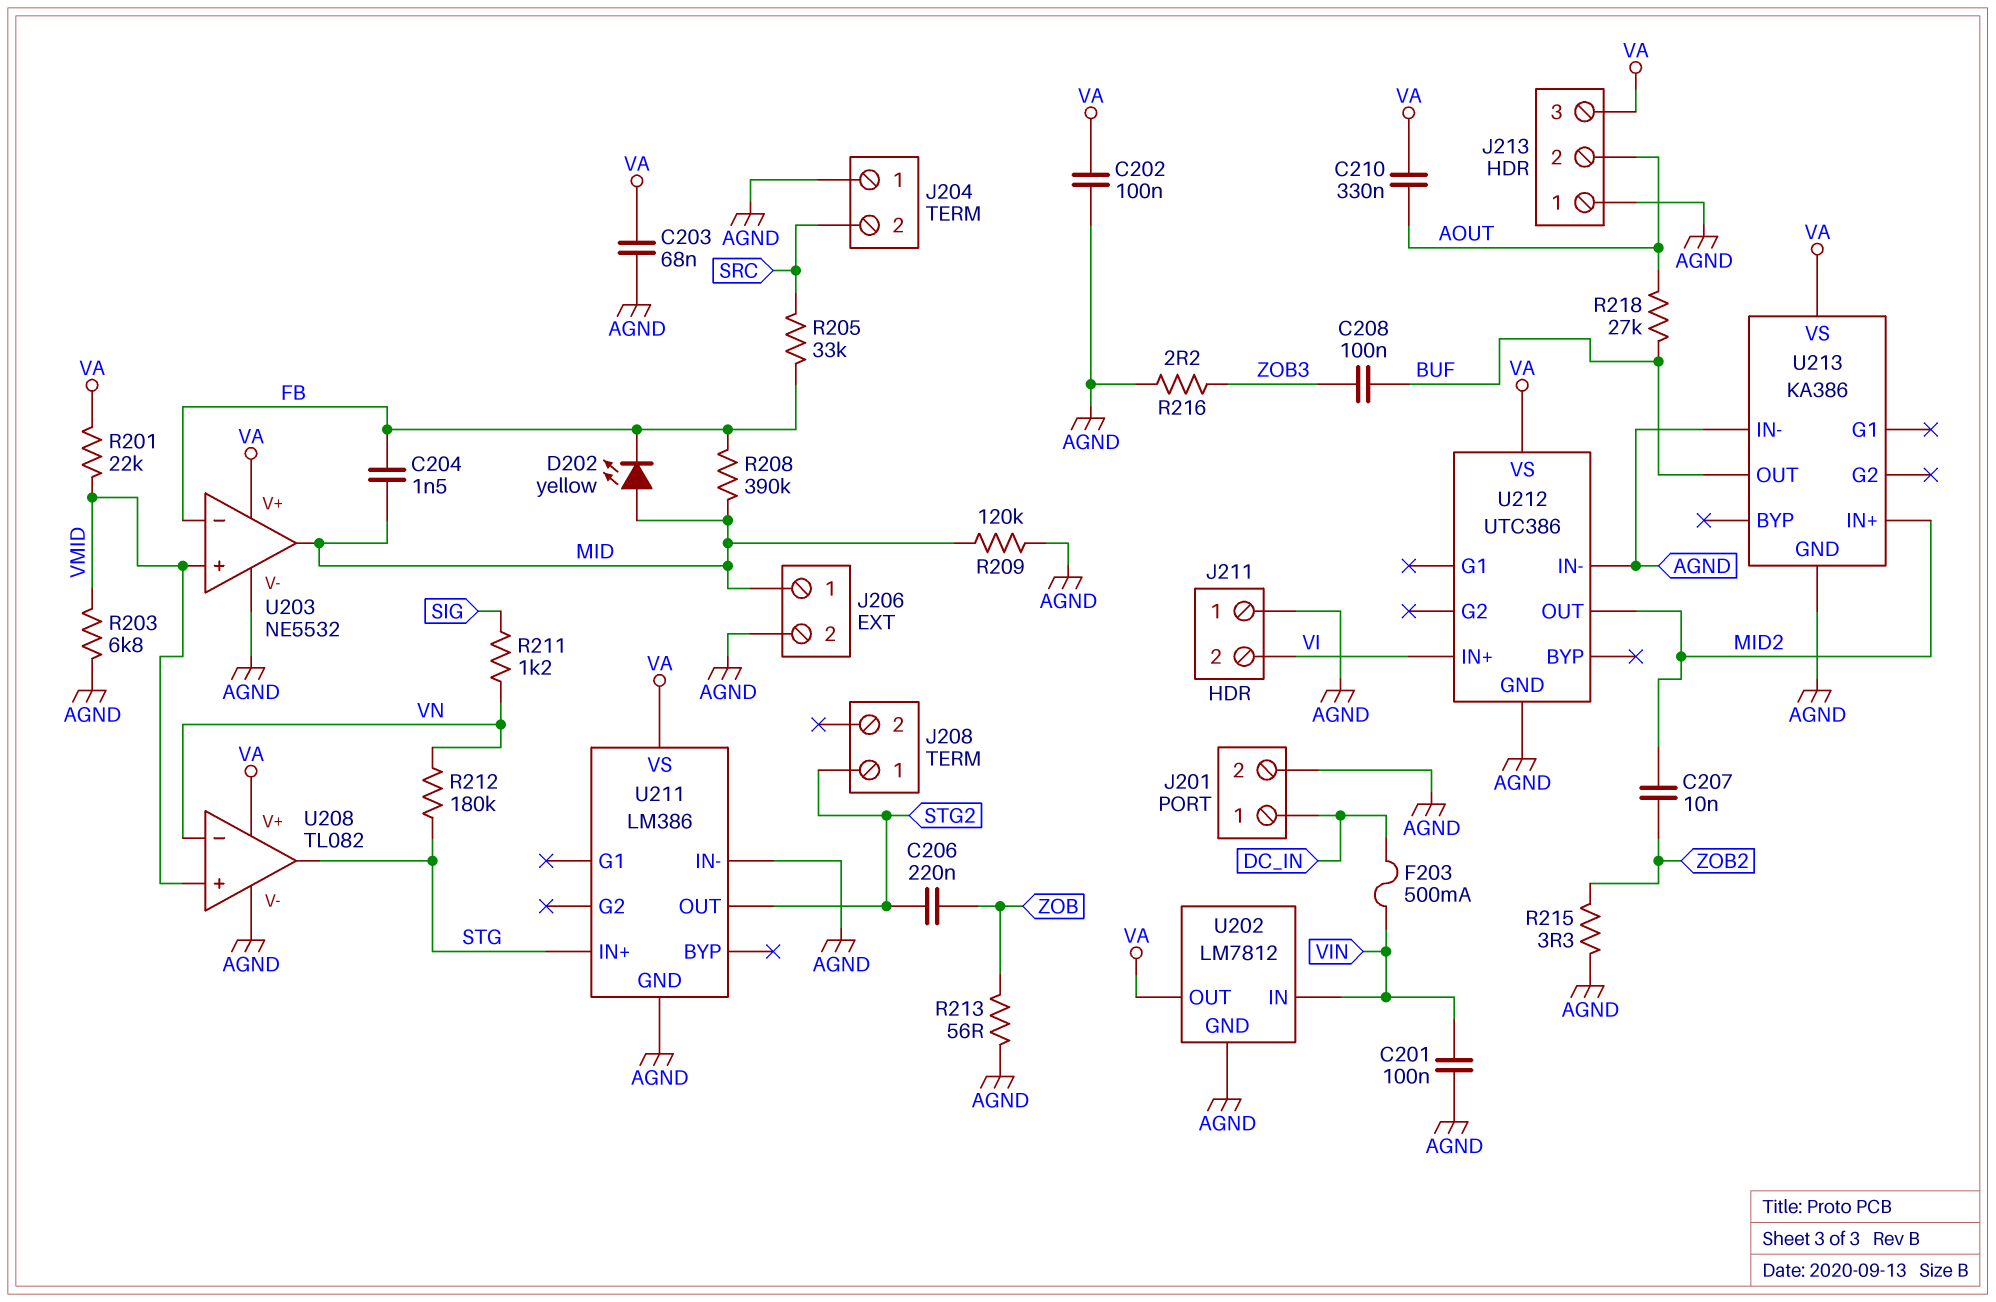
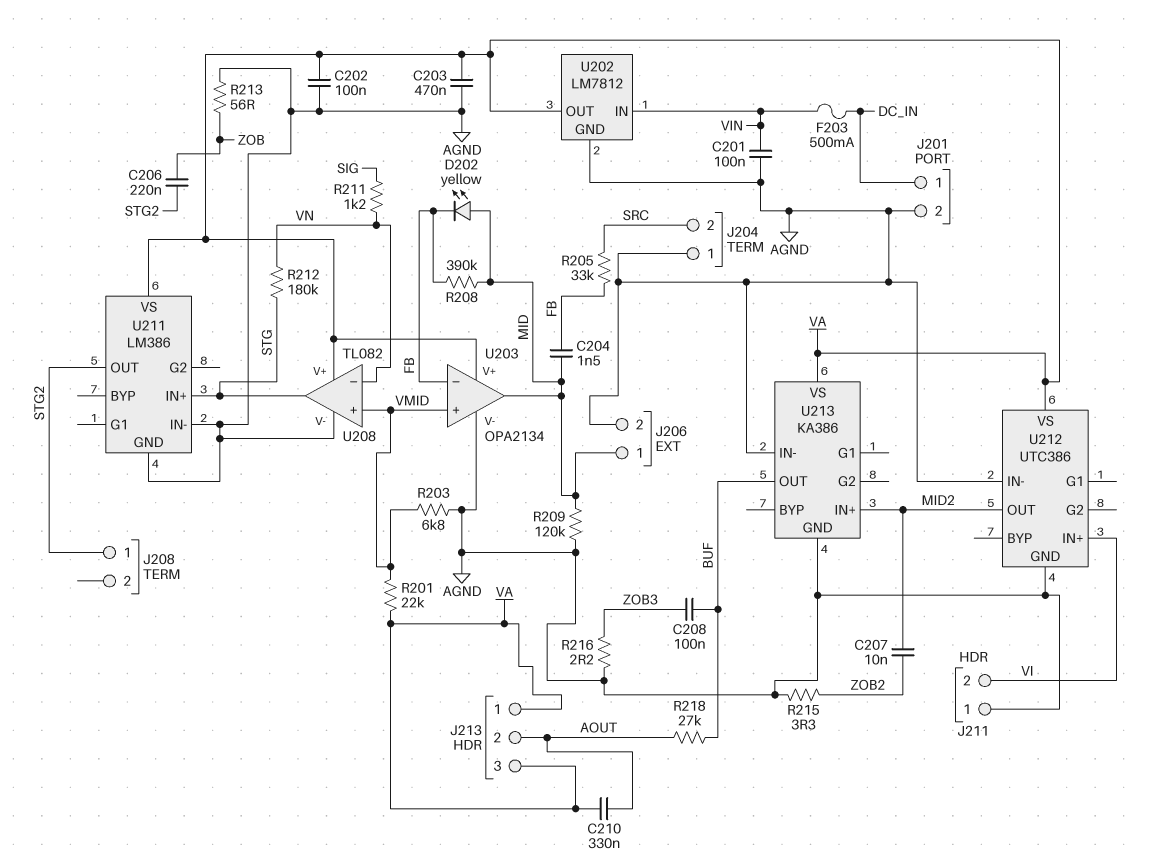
C203: 68nF (AGND, VA) -> 470nF (AGND, VA)
J213 pin 1: AGND -> VA
U203: NE5532 -> OPA2134

